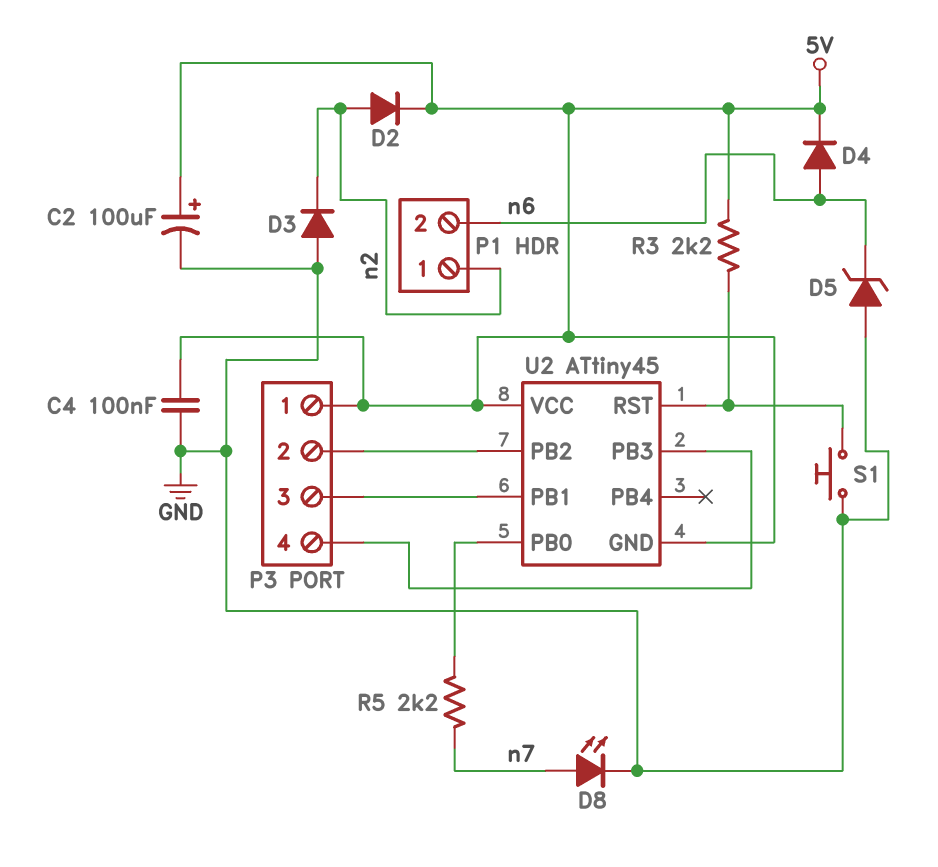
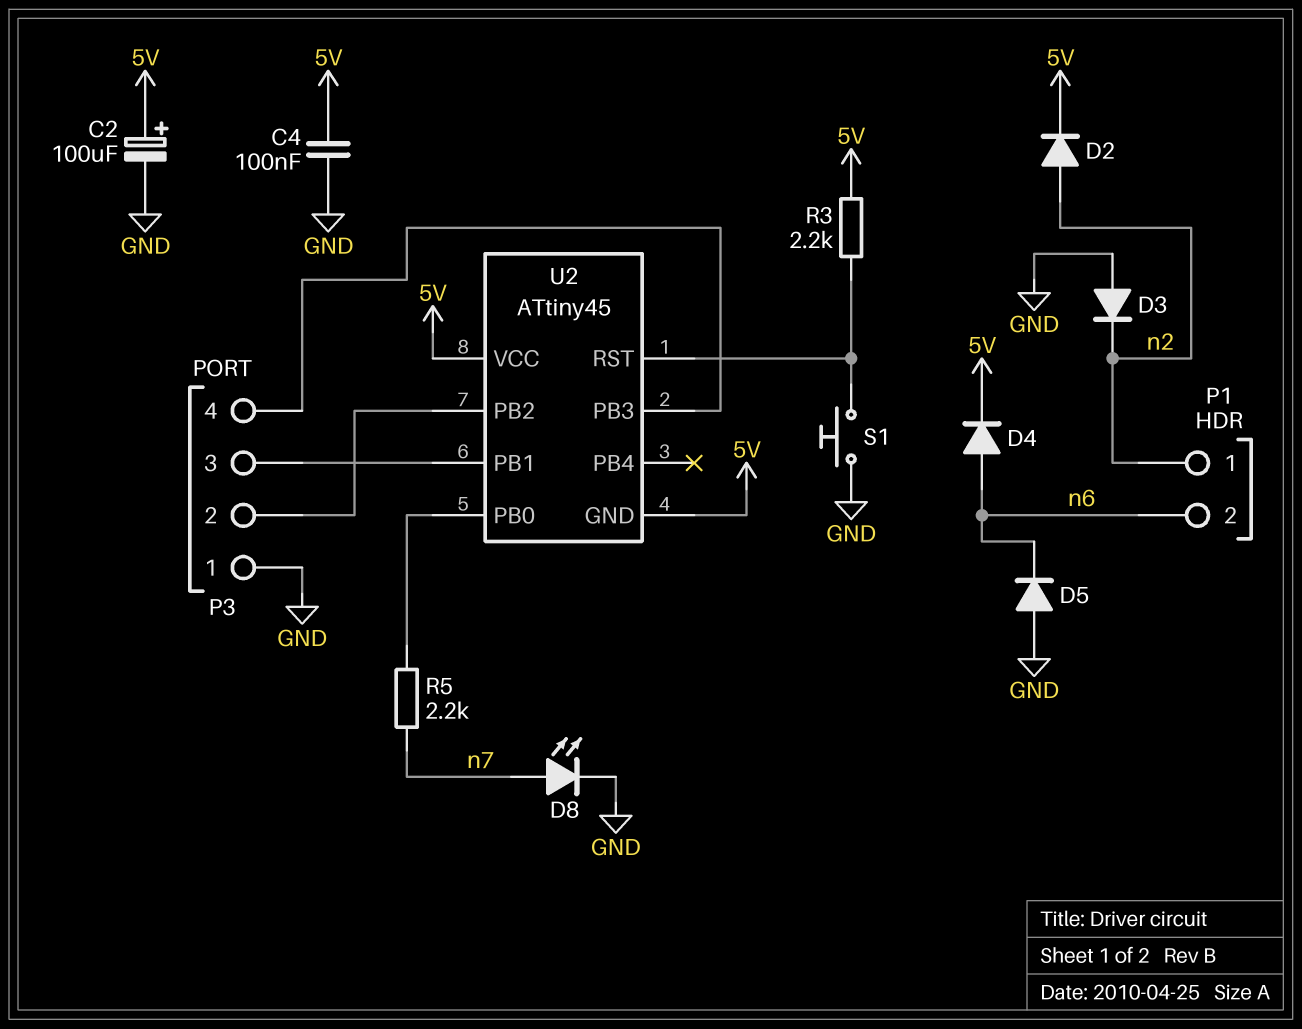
D5: zener (A GND, K n6) -> diode (A GND, K n6)
P3 pin 1: 5V -> GND

